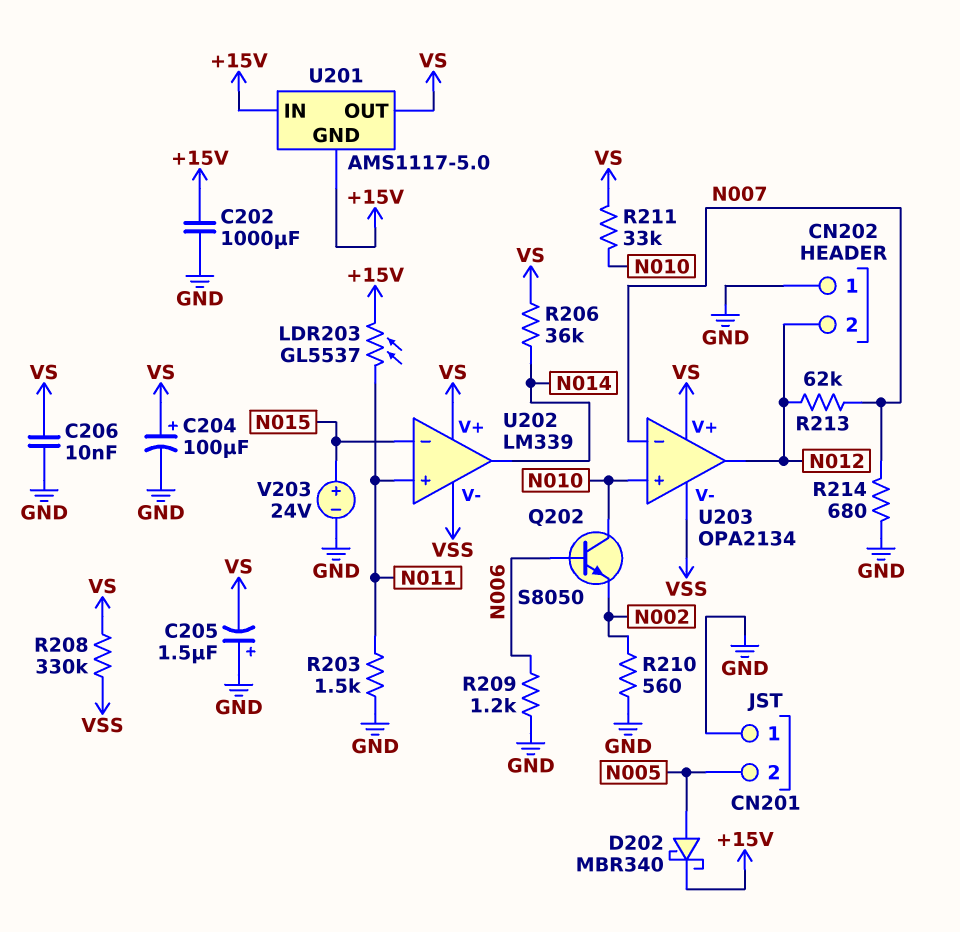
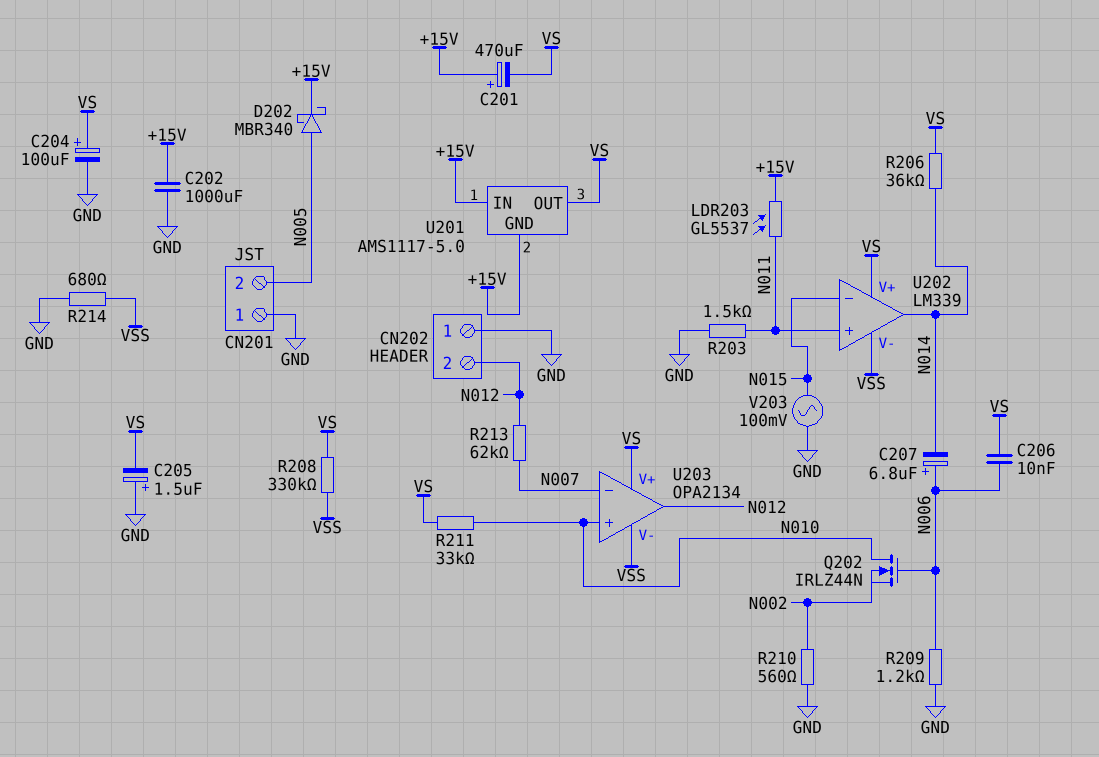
C201: none -> 470uF (plus +15V, minus VS)
C206: 10nF (GND, VS) -> 10nF (N006, VS)
C207: none -> 6.8uF (plus N006, minus N014)
Q202: NPN S8050 (B N006, C N010, E N002) -> NMOS IRLZ44N (G N006, D N010, S N002)
R214: 680 (GND, N007) -> 680 (GND, VSS)
V203: 24V (plus N015, minus GND) -> AC 100mV (GND, N015)

